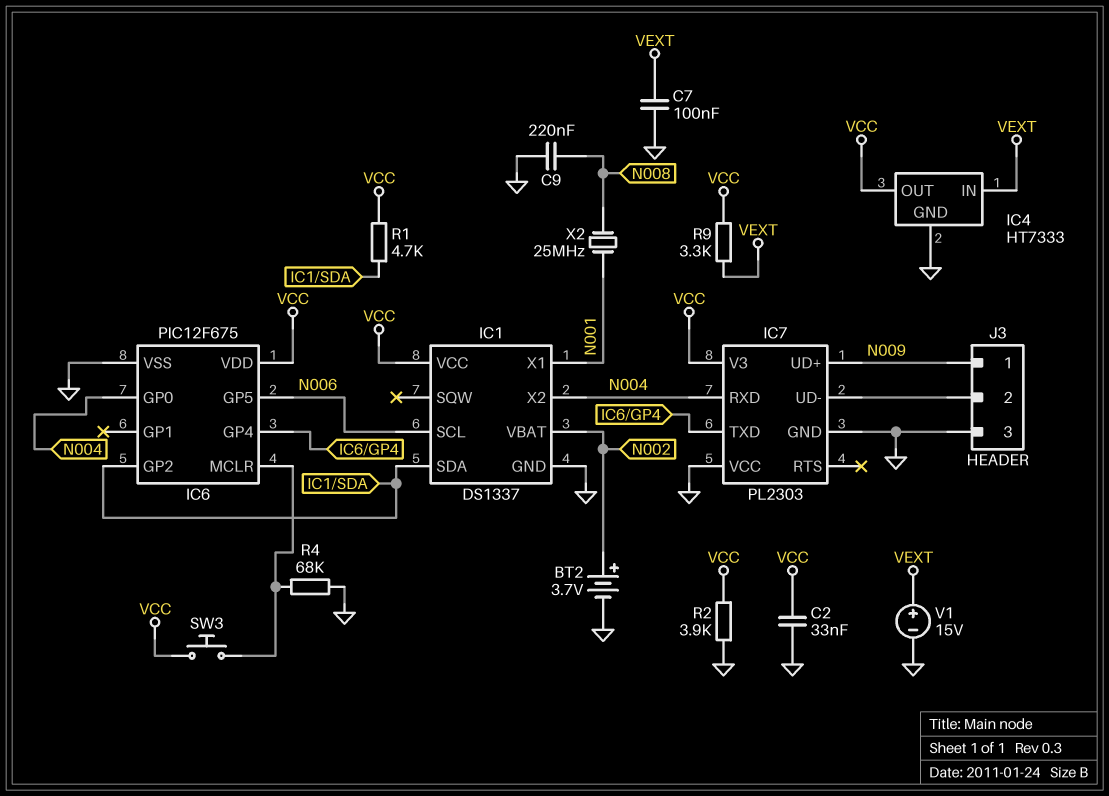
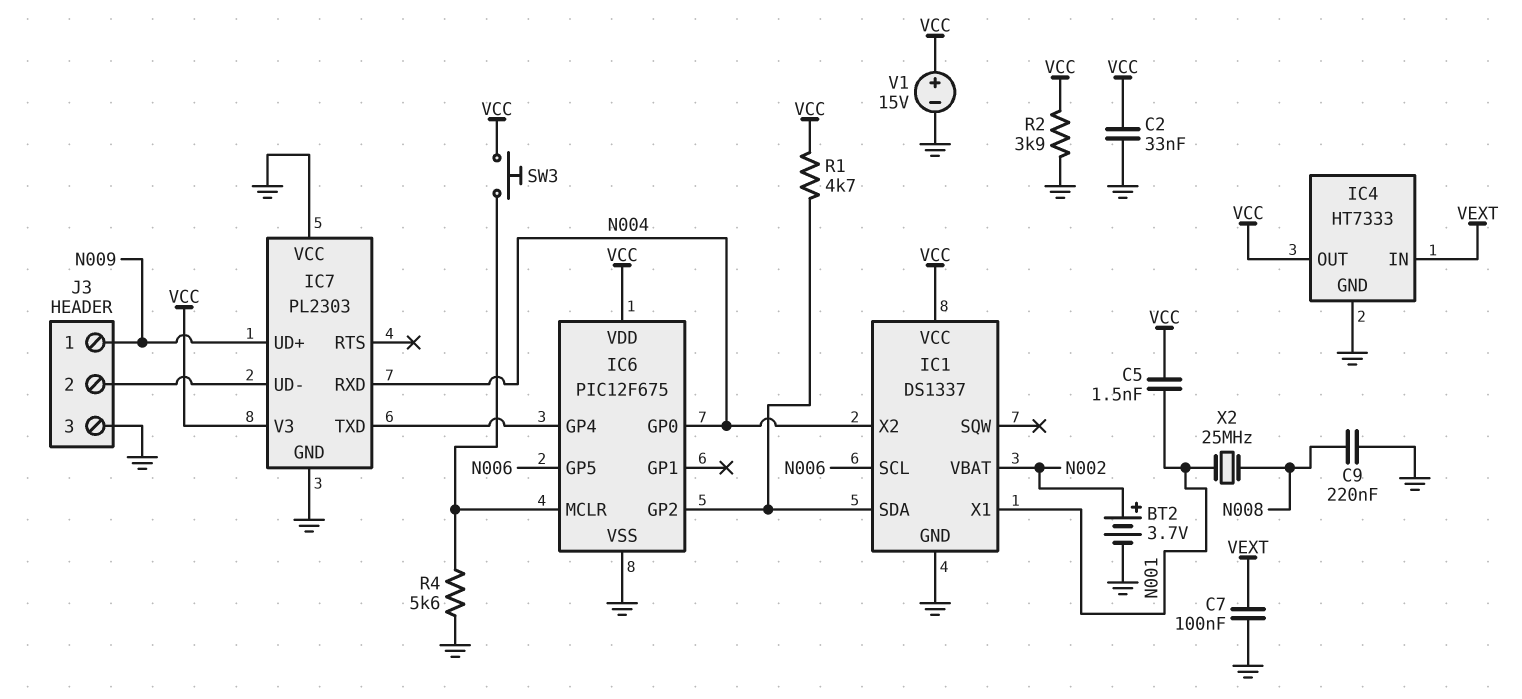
C5: none -> 1.5nF (N001, VCC)
R4: 68k (GND, IC6/MCLR) -> 5.6k (GND, IC6/MCLR)
R9: 3.3k (VCC, VEXT) -> none
V1: 15V (plus VEXT, minus GND) -> 15V (plus VCC, minus GND)

